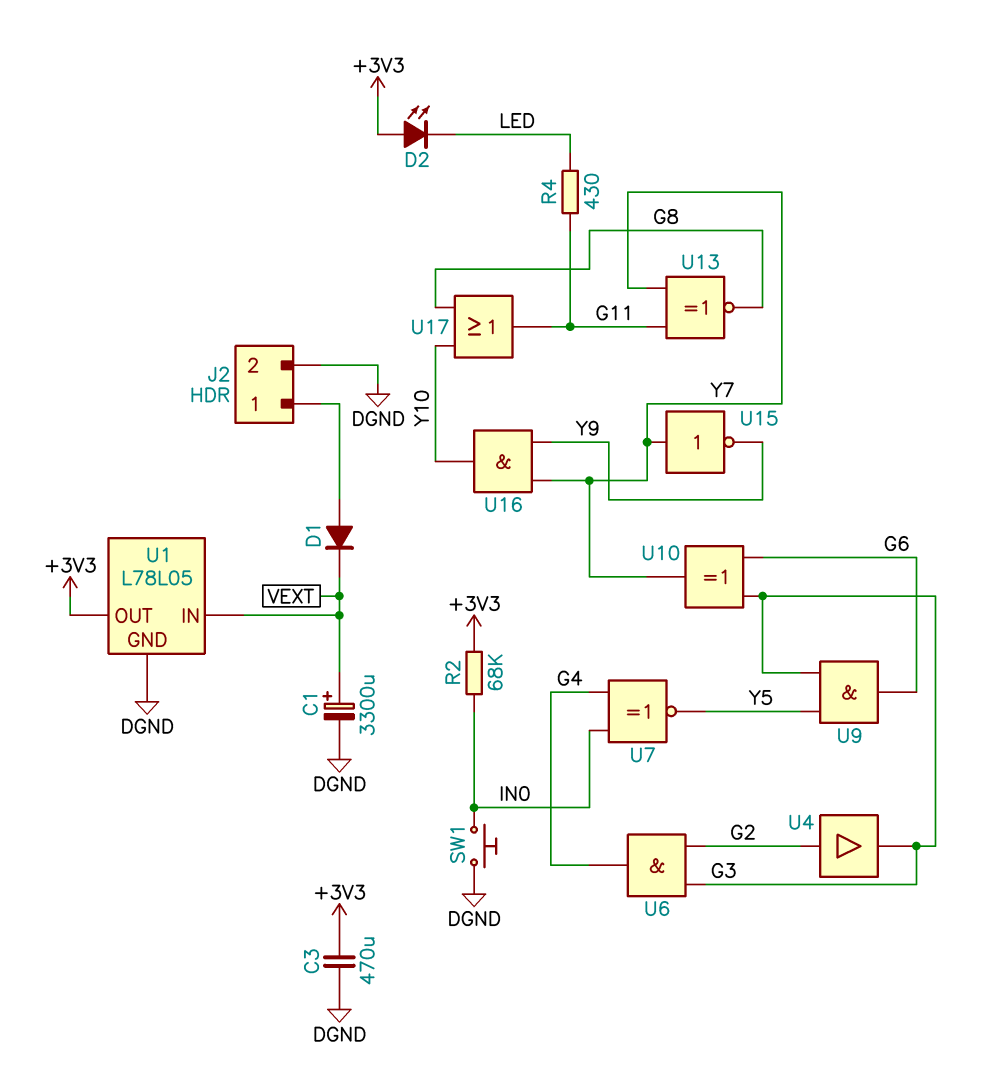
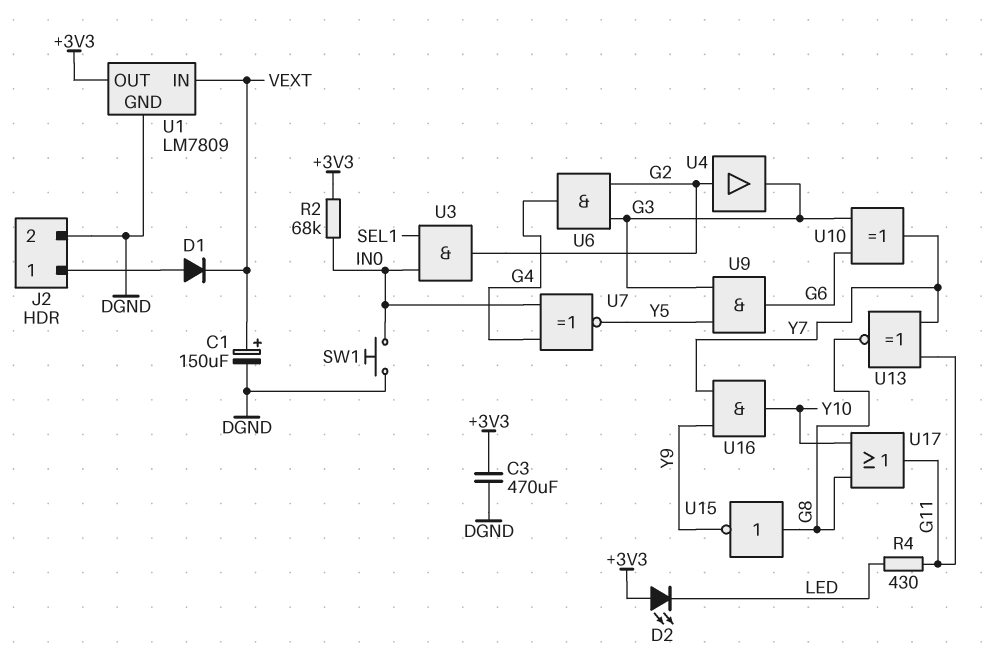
C1: 3300uF (plus VEXT, minus DGND) -> 150uF (plus VEXT, minus DGND)
U1: L78L05 -> LM7809
U3: none -> AND (in IN0, in SEL1, out G2)
U15: NOT (in Y7, out Y9) -> NOT (in G8, out Y9)

